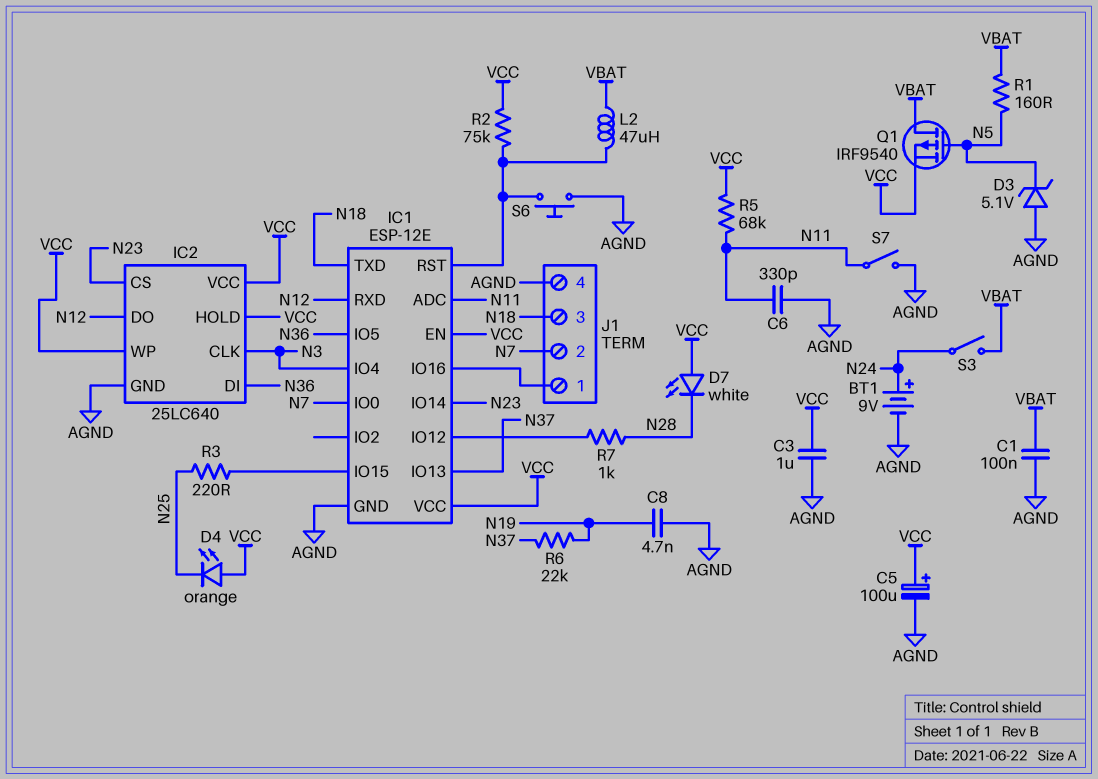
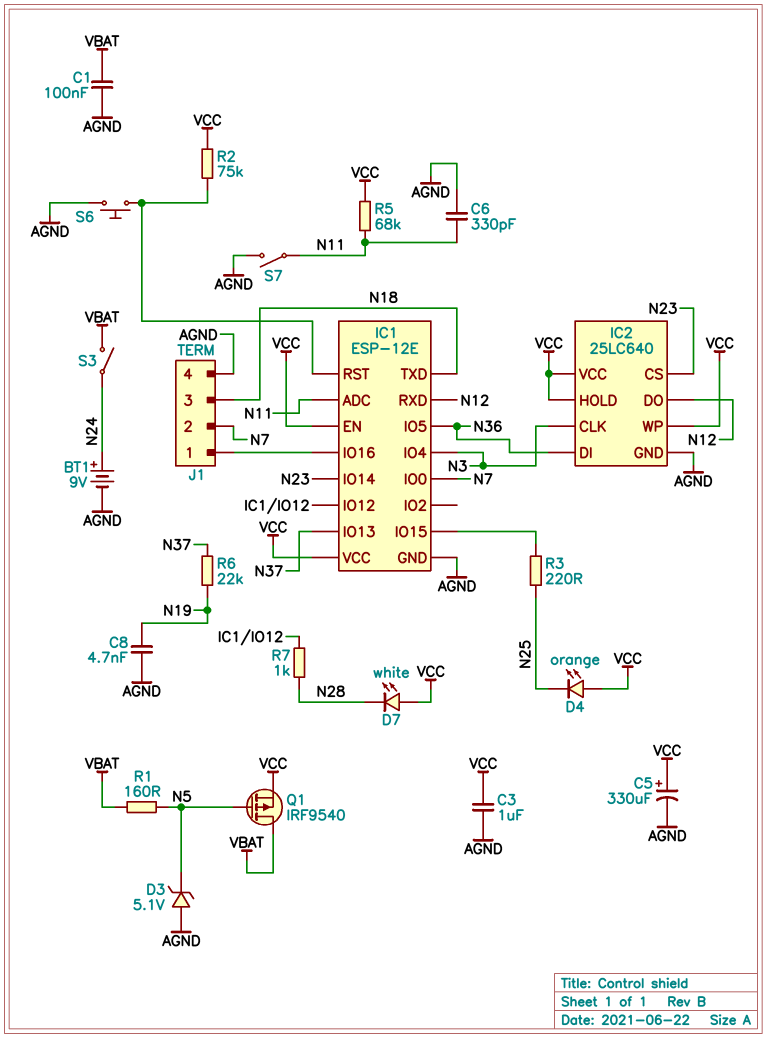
C5: 100uF (plus VCC, minus AGND) -> 330uF (plus VCC, minus AGND)
L2: 47uH (IC1/RST, VBAT) -> none

